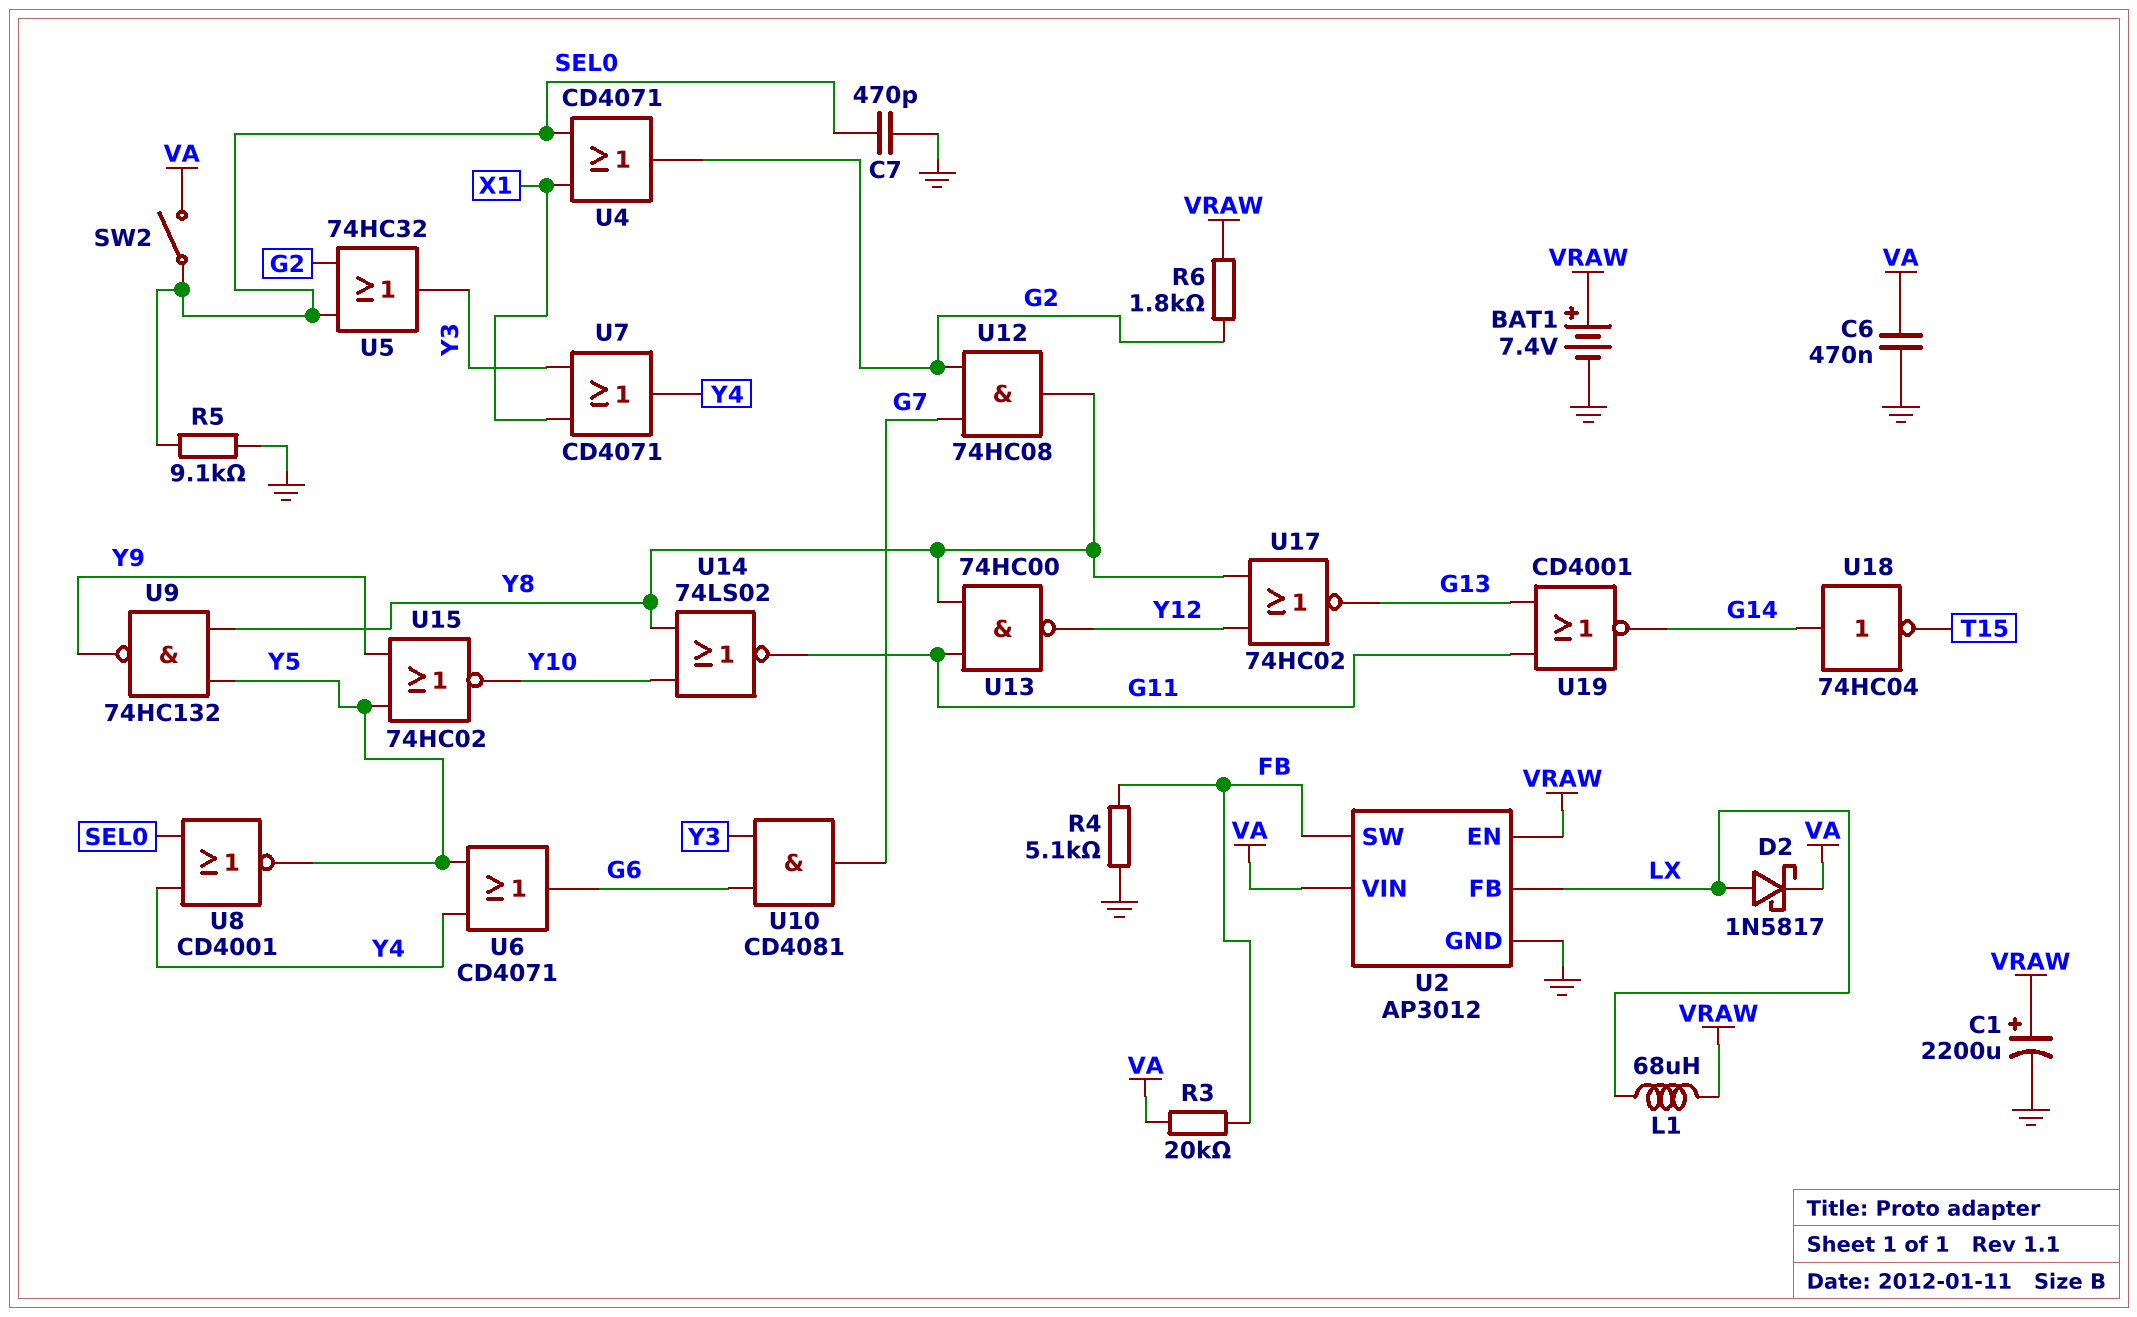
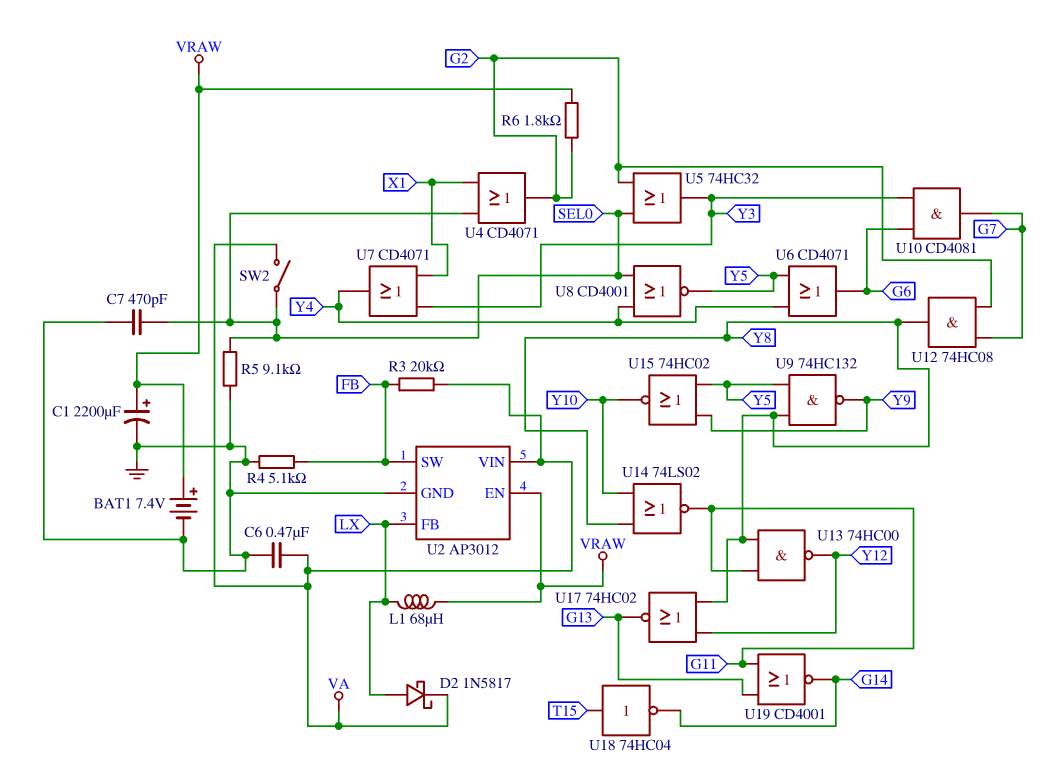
U18: NOT 74HC04 (in G14, out T15) -> NOT 74HC04 (in T15, out G14)

